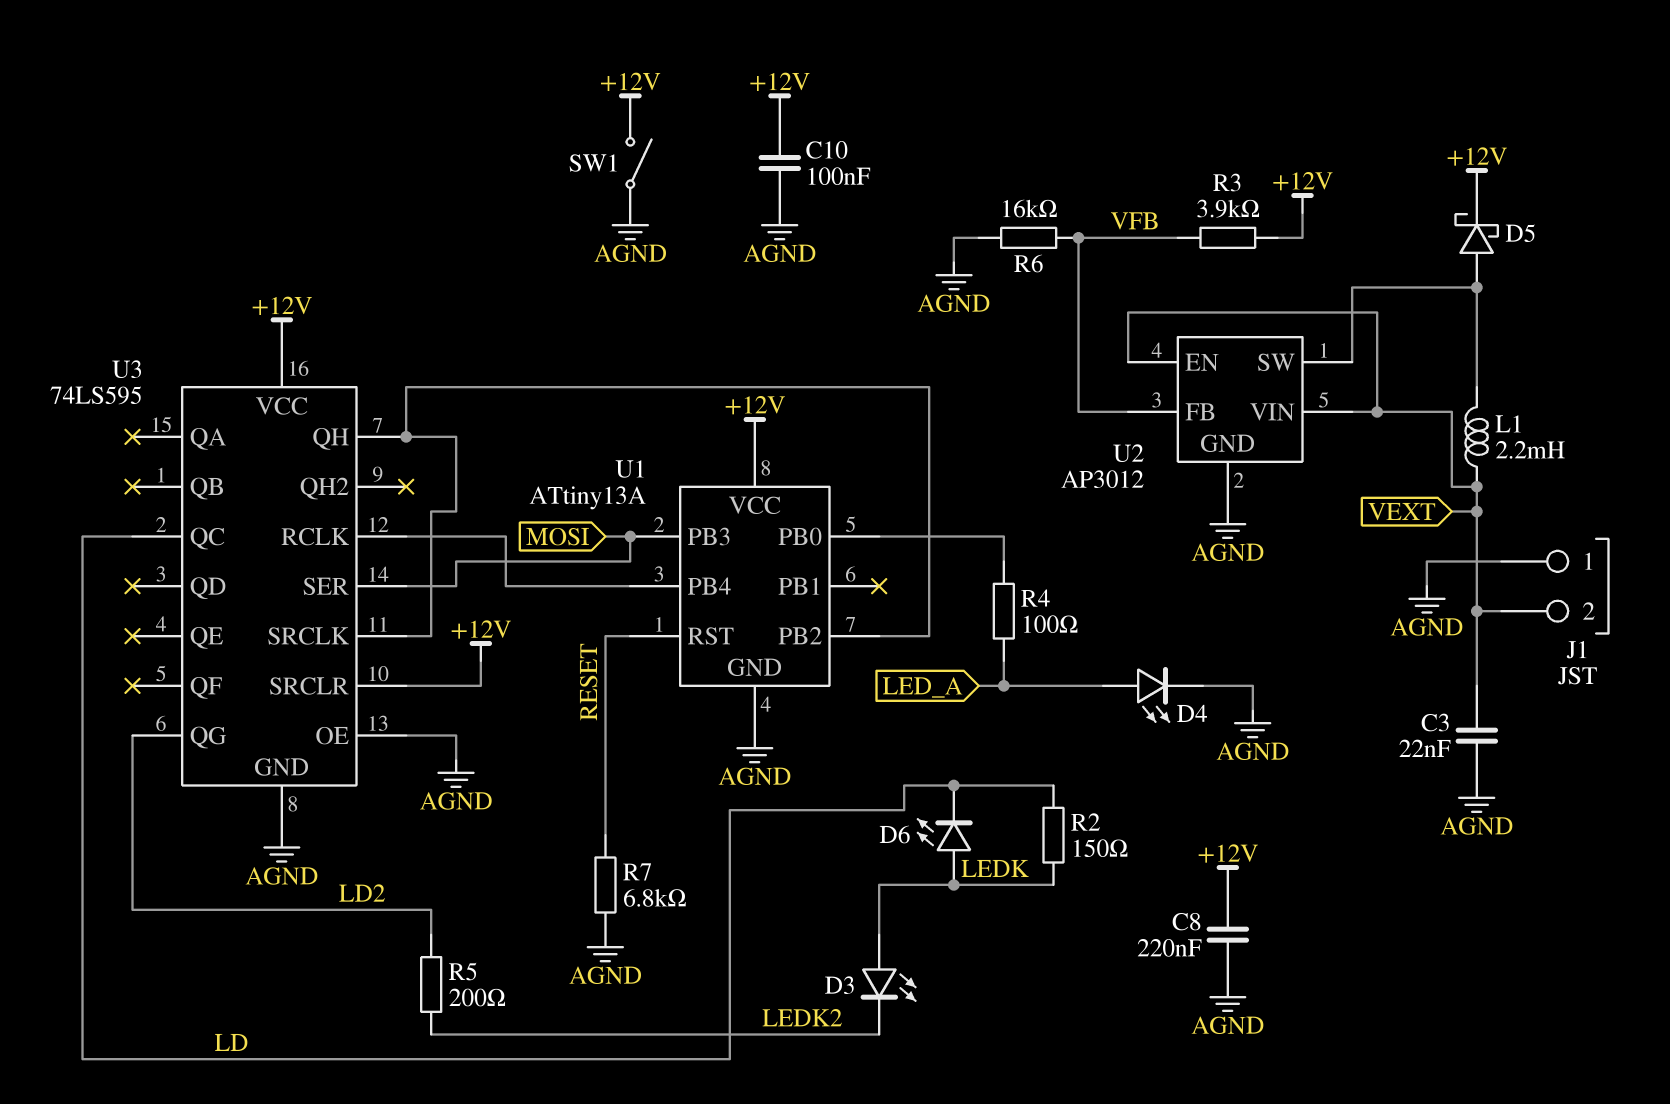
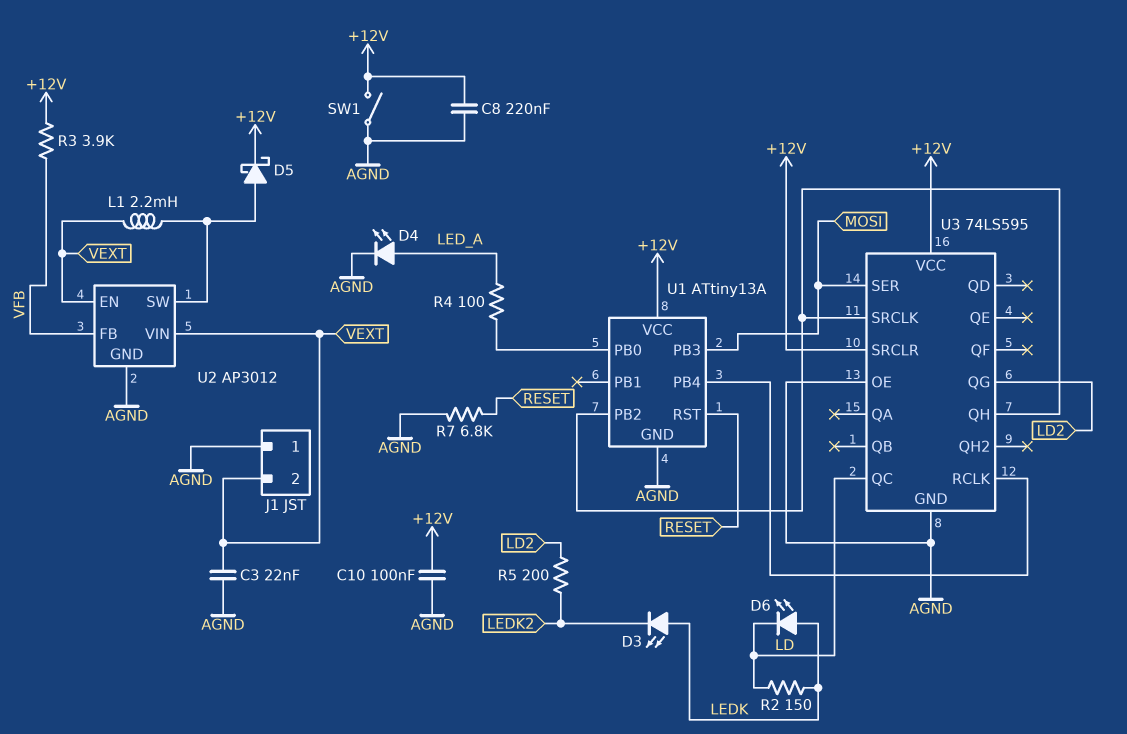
R6: 16k (AGND, VFB) -> none

